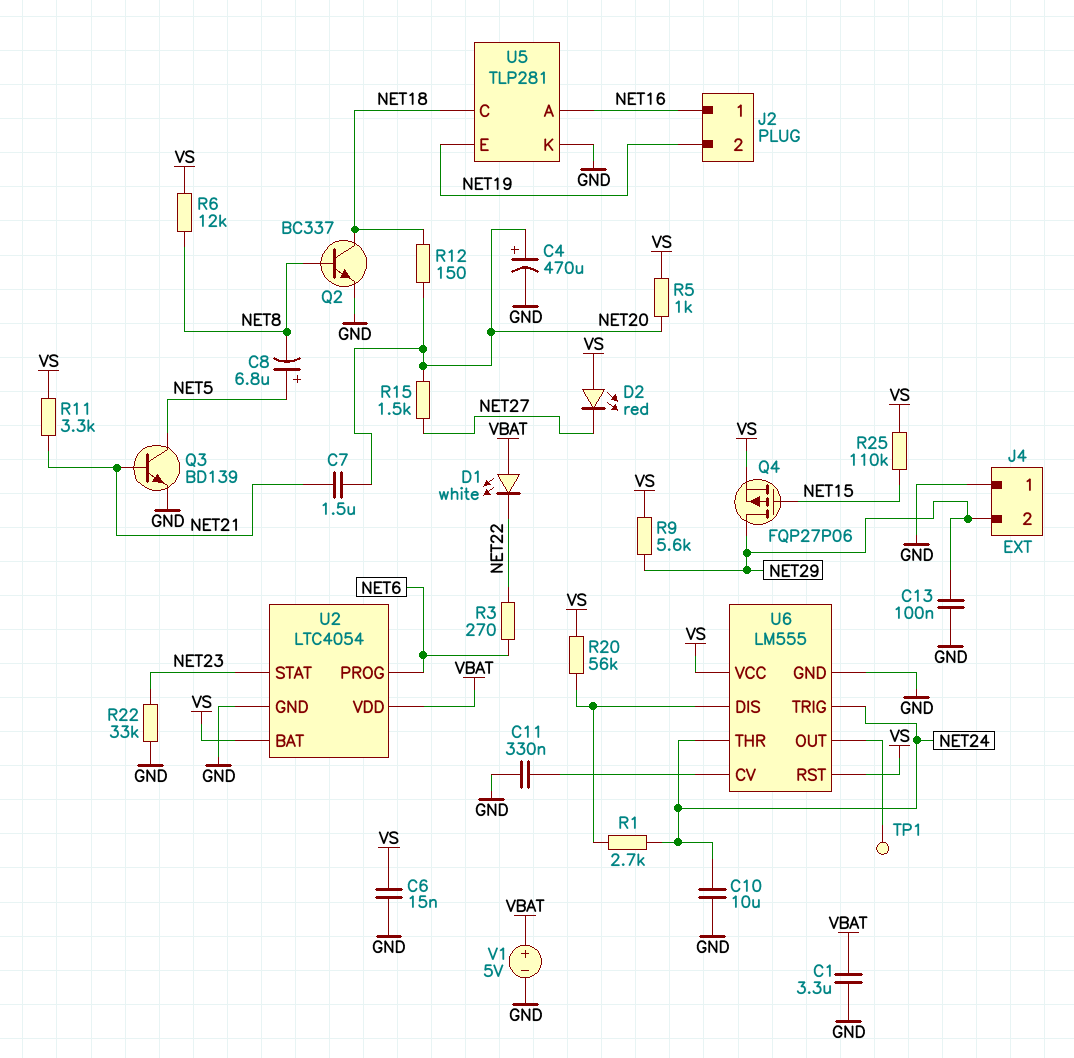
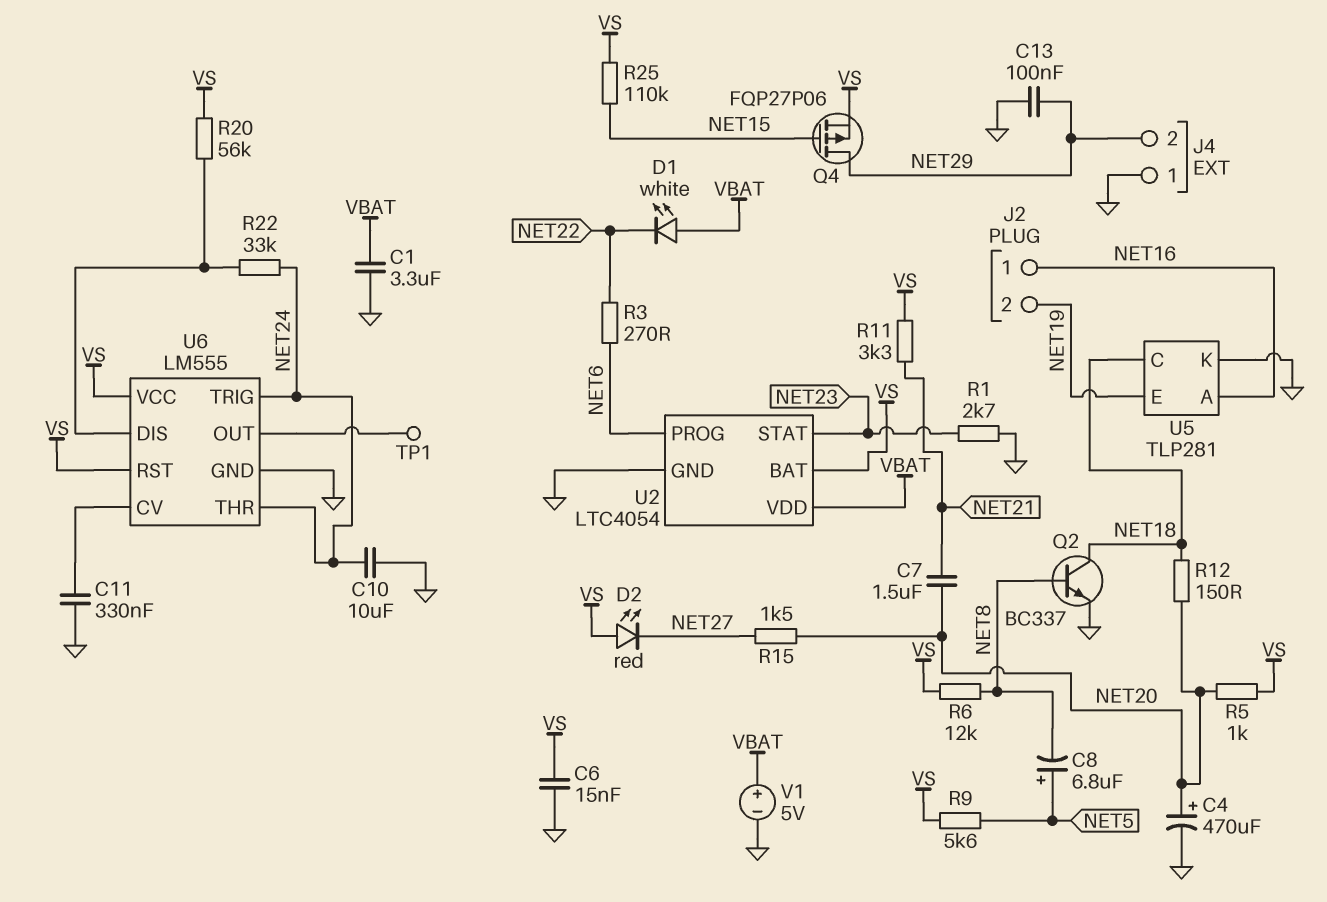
Q3: NPN BD139 (B NET21, C NET5, E GND) -> none
R1: 2.7k (NET24, U6/DIS) -> 2.7k (GND, NET23)
R9: 5.6k (NET29, VS) -> 5.6k (NET5, VS)
R22: 33k (GND, NET23) -> 33k (NET24, U6/DIS)

